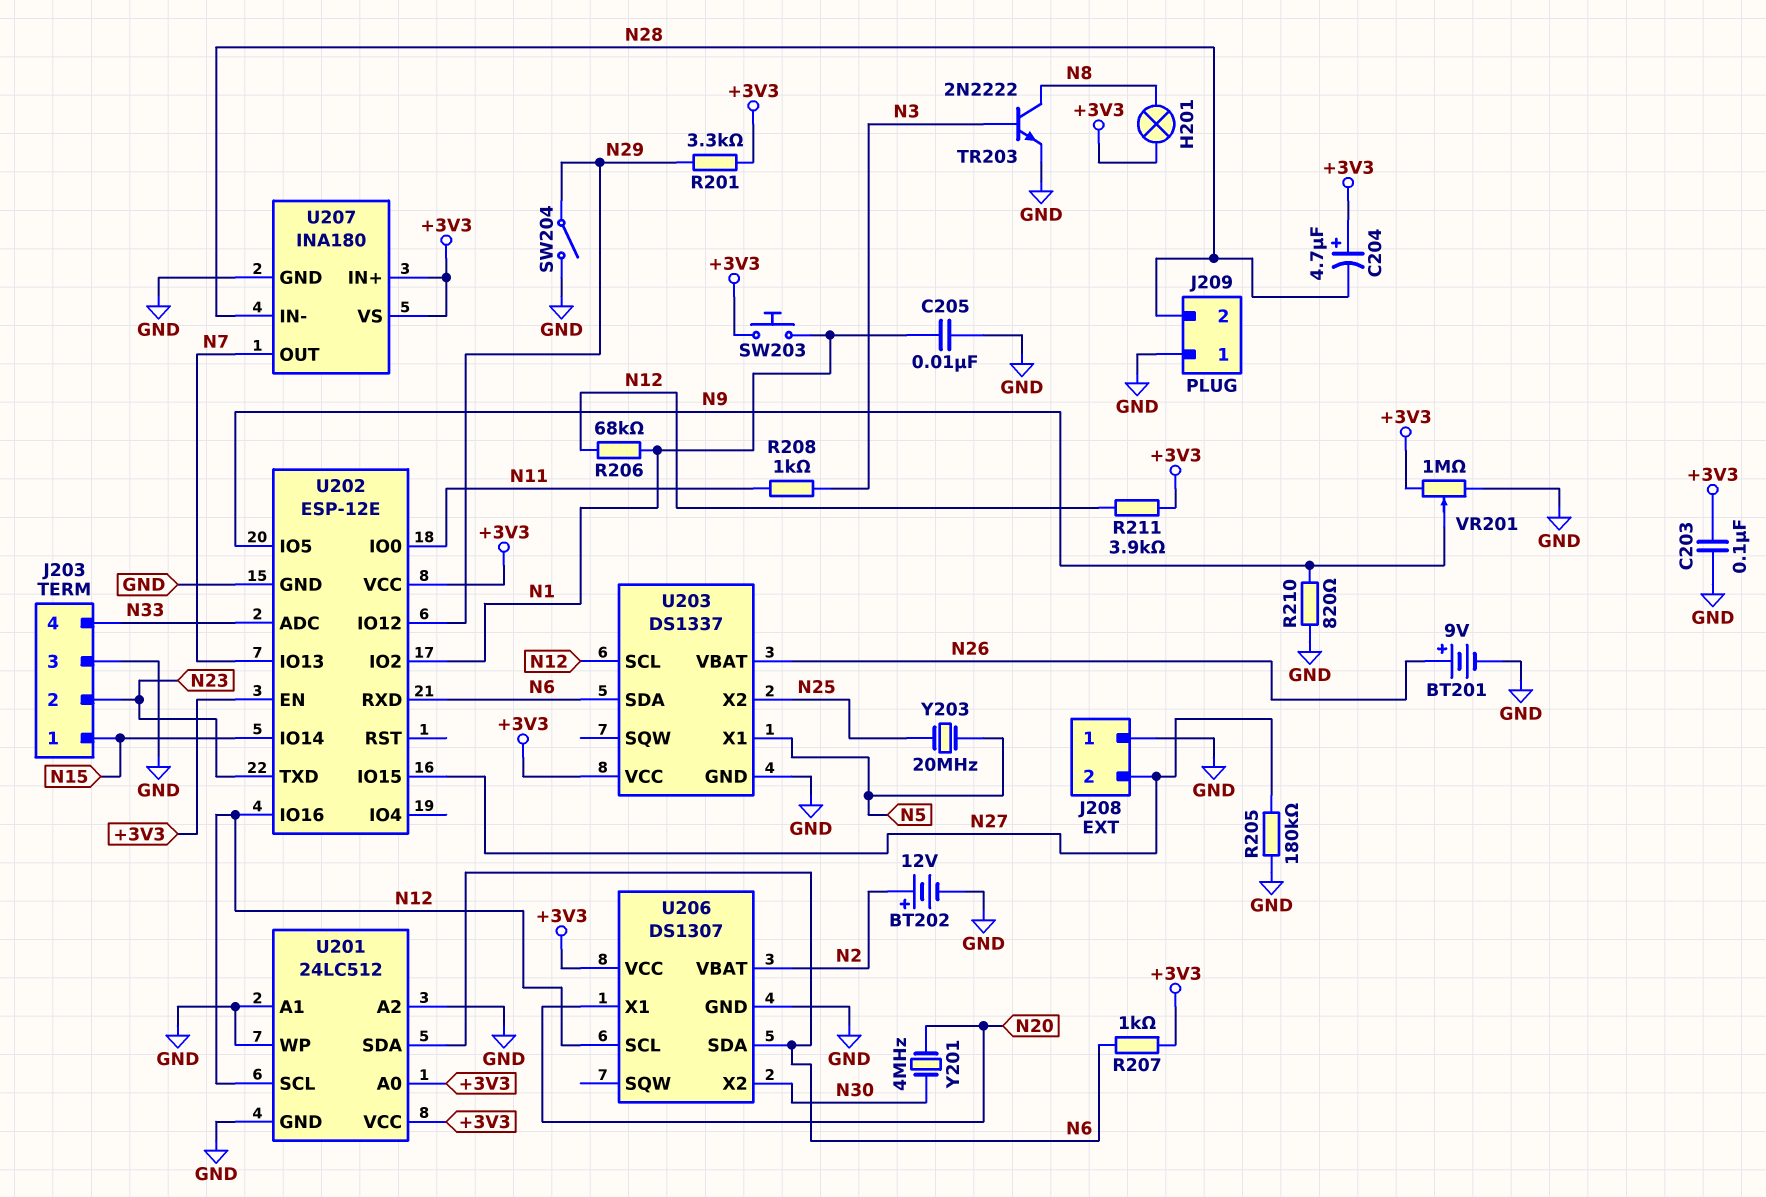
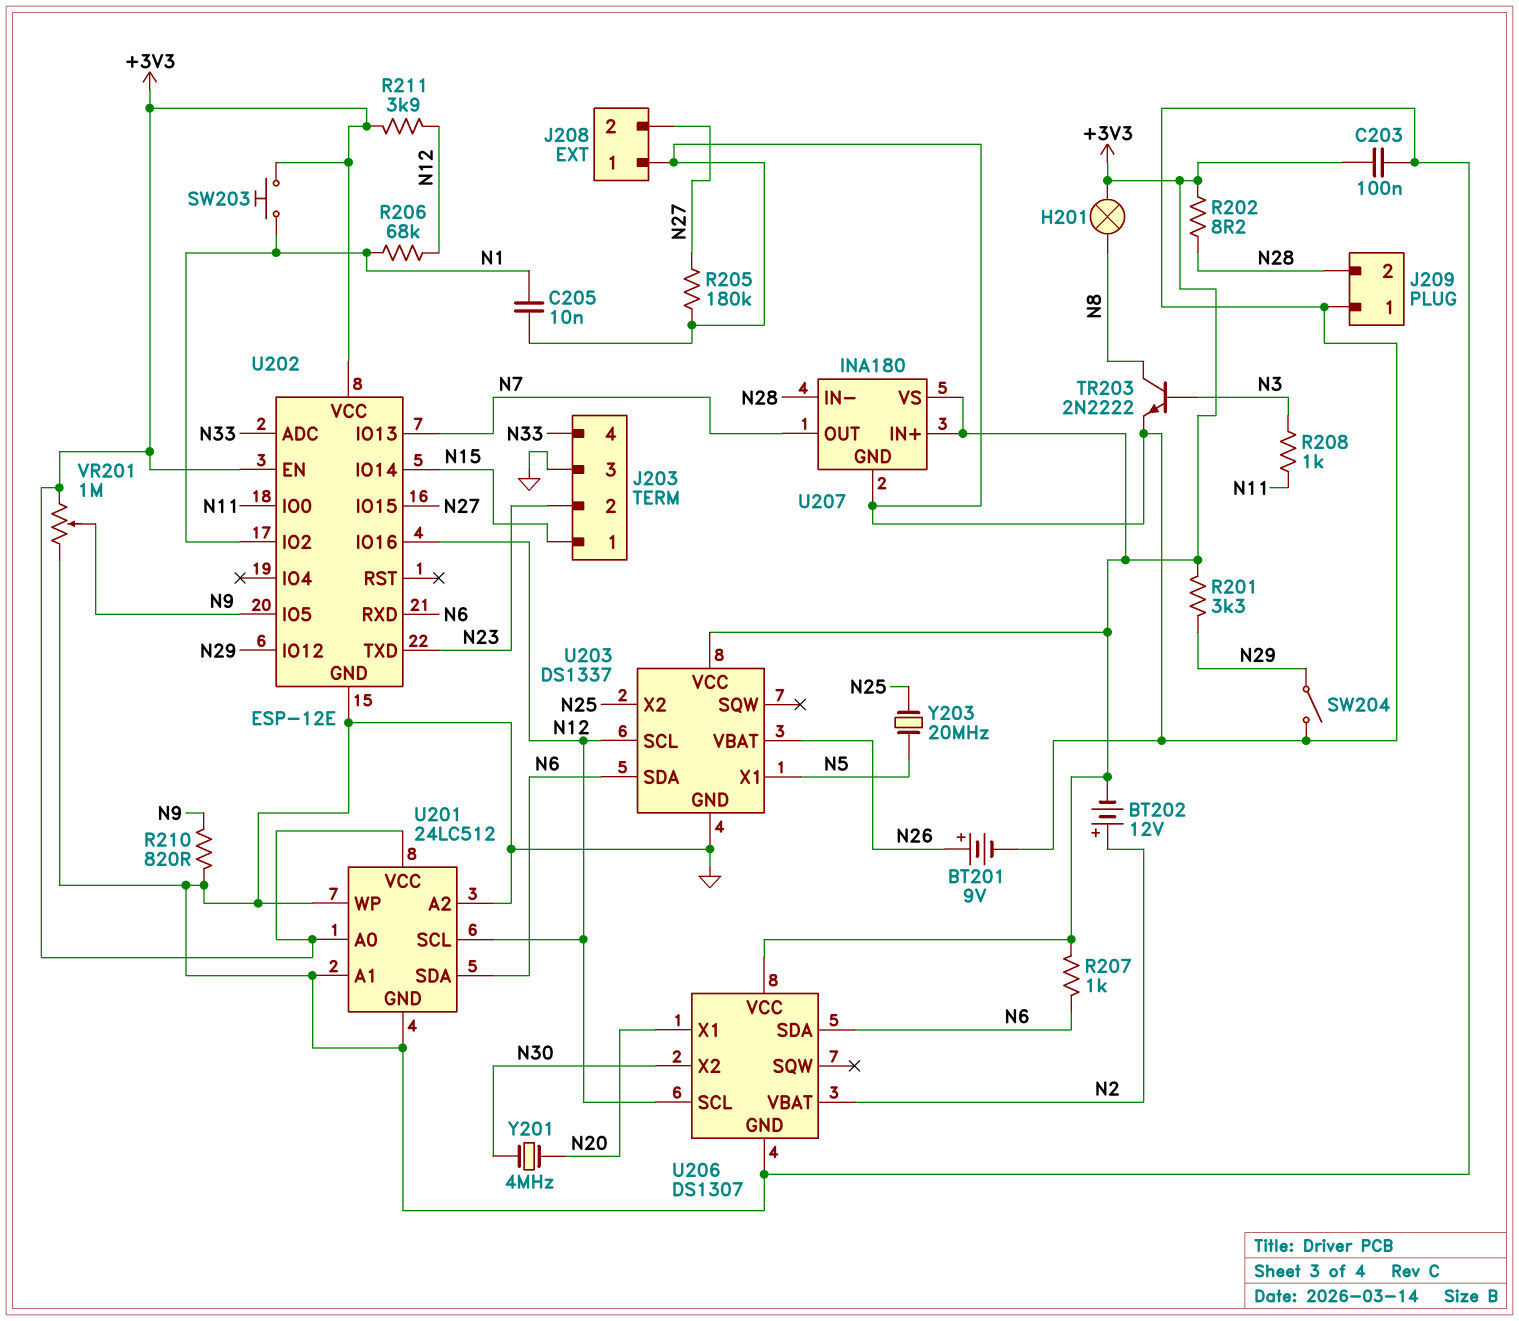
BT202: 12V (plus N2, minus GND) -> 12V (plus N2, minus +3V3)
C204: 4.7uF (plus +3V3, minus N28) -> none
R202: none -> 8.2 (+3V3, N28)

